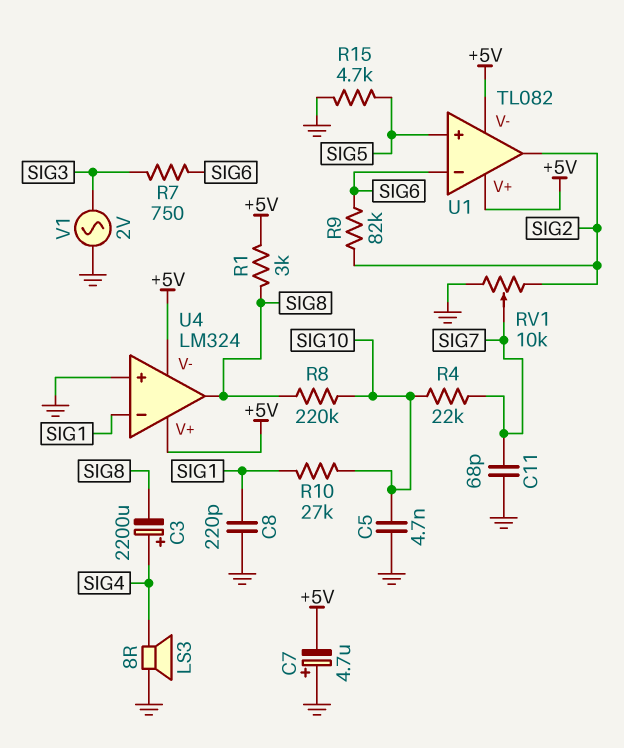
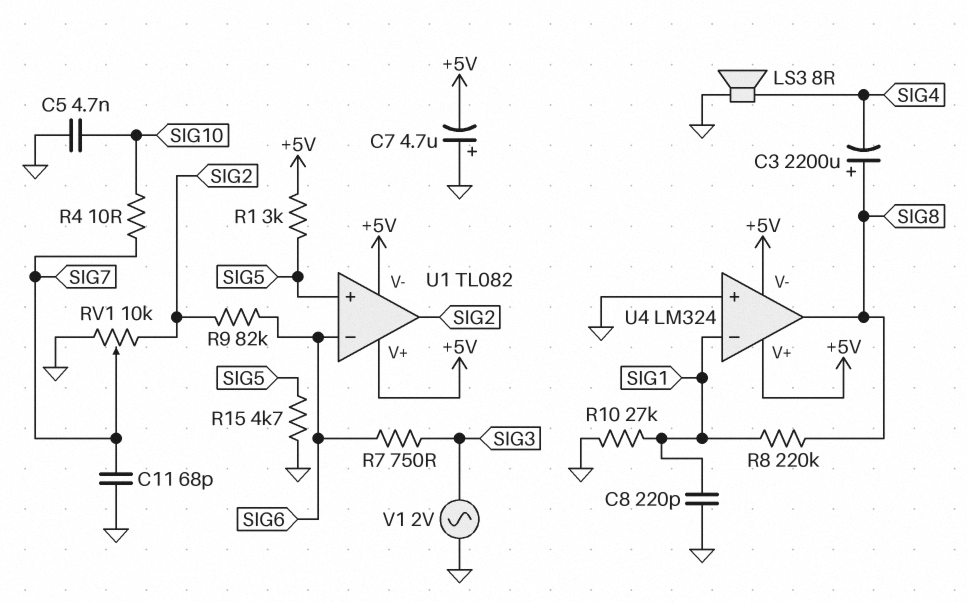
C3: 2200uF (plus SIG4, minus SIG8) -> 2200uF (plus SIG8, minus SIG4)
R1: 3k (+5V, SIG8) -> 3k (+5V, SIG5)
R4: 22k (SIG7, SIG10) -> 10 (SIG7, SIG10)
R8: 220k (SIG8, SIG10) -> 220k (SIG1, SIG8)
R10: 27k (SIG1, SIG10) -> 27k (GND, SIG1)

